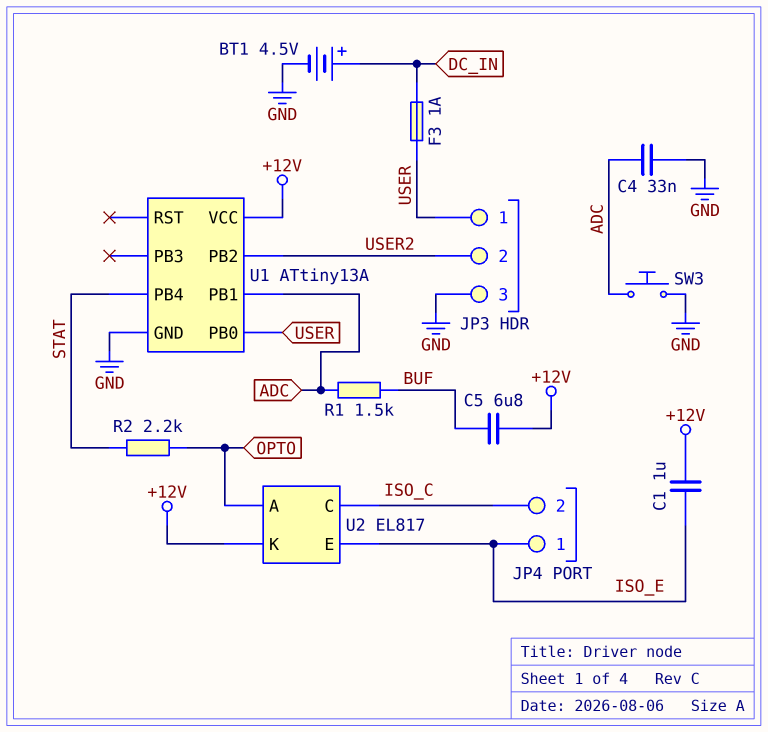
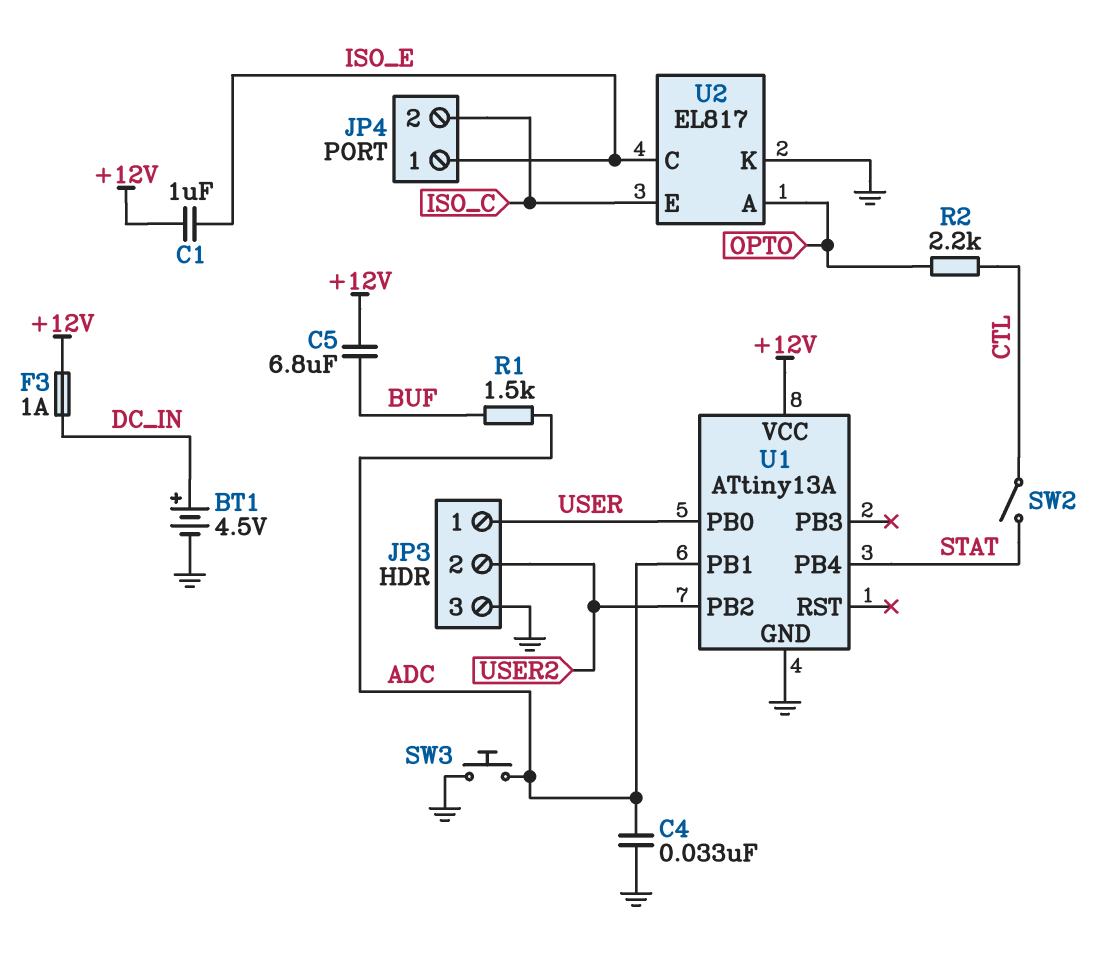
F3: 1A (DC_IN, USER) -> 1A (+12V, DC_IN)
R2: 2.2k (OPTO, STAT) -> 2.2k (CTL, OPTO)
SW2: none -> switch (CTL, STAT)
U2 pin C: ISO_C -> ISO_E
U2 pin E: ISO_E -> ISO_C
U2 pin K: +12V -> GND

